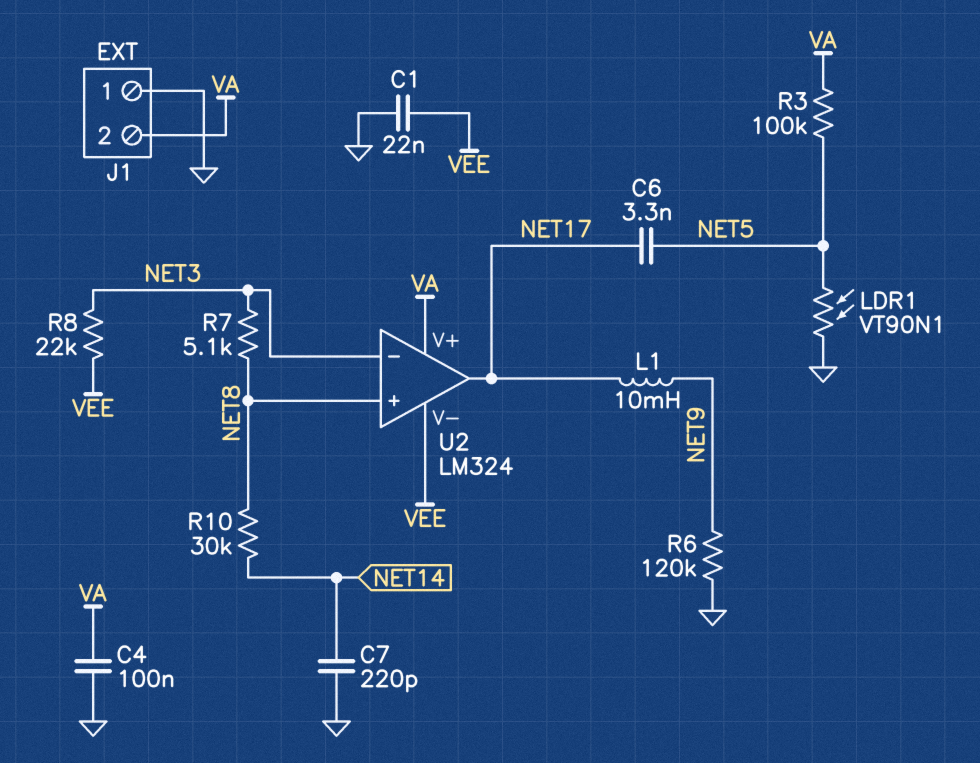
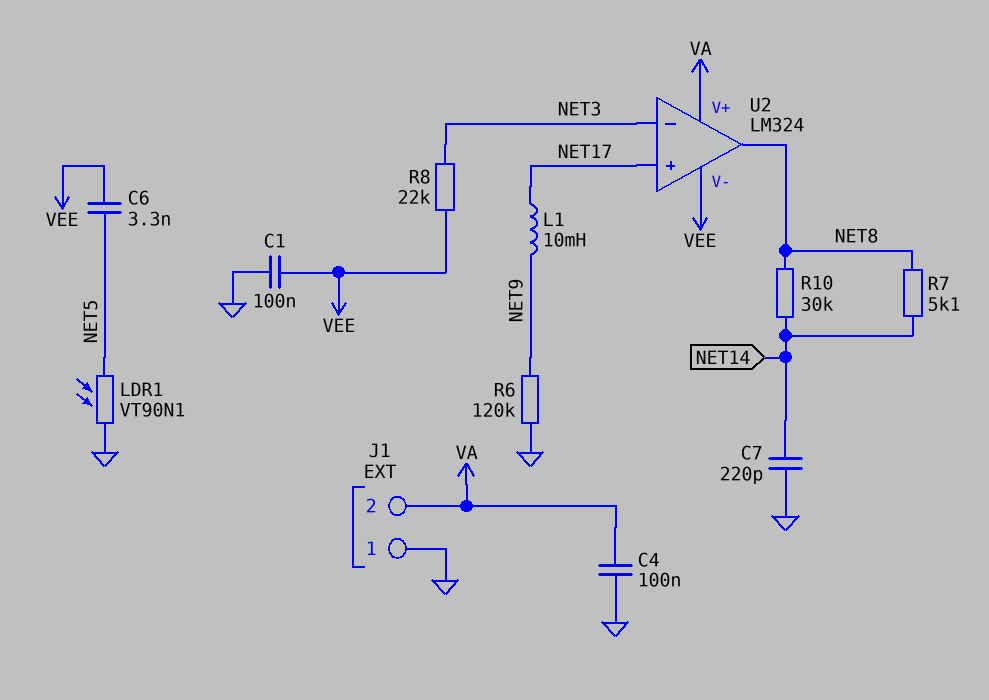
C1: 22nF (GND, VEE) -> 100nF (GND, VEE)
C6: 3.3nF (NET5, NET17) -> 3.3nF (NET5, VEE)
R3: 100k (NET5, VA) -> none
R7: 5.1k (NET3, NET8) -> 5.1k (NET8, NET14)
U2 pin in+: NET8 -> NET17
U2 pin out: NET17 -> NET8

